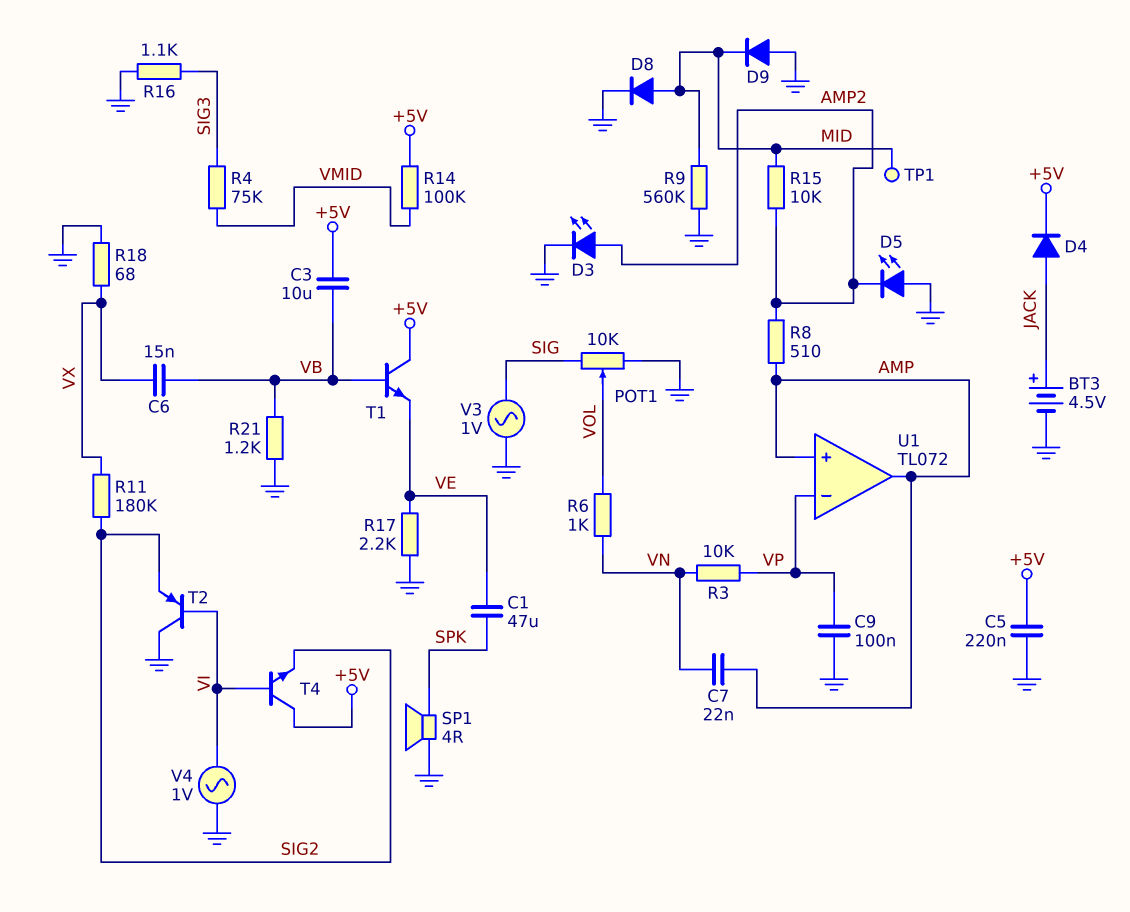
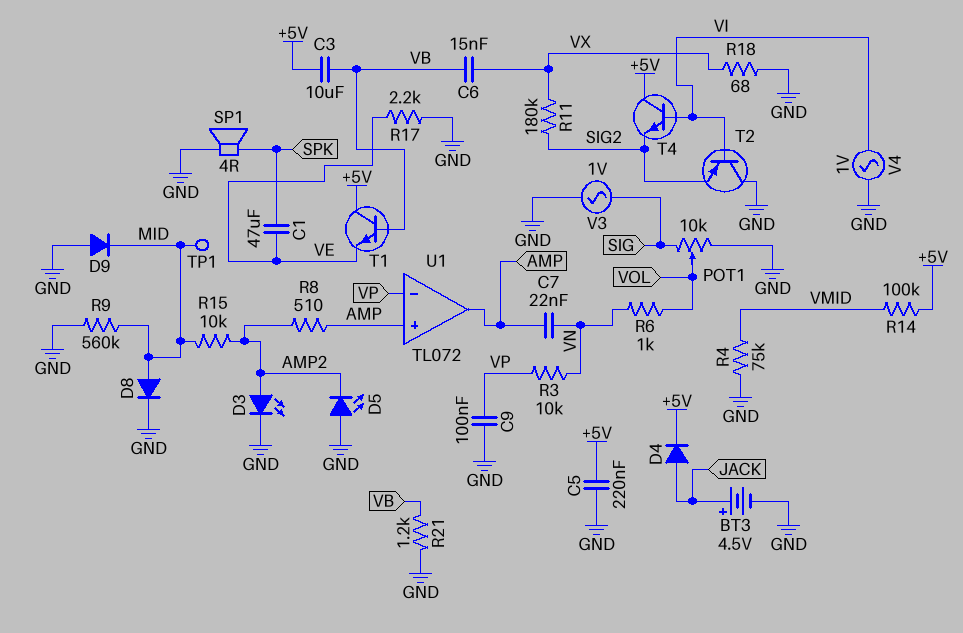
R4: 75k (SIG3, VMID) -> 75k (GND, VMID)
R16: 1.1k (GND, SIG3) -> none

